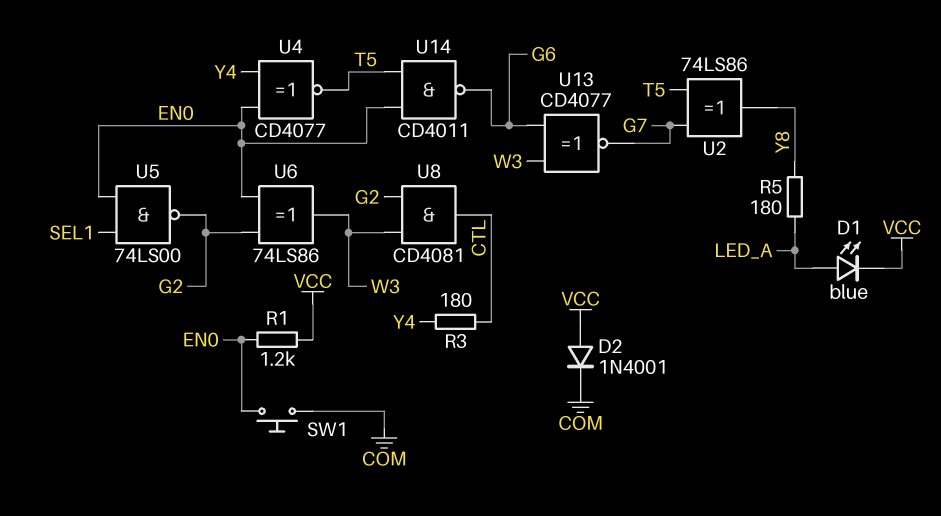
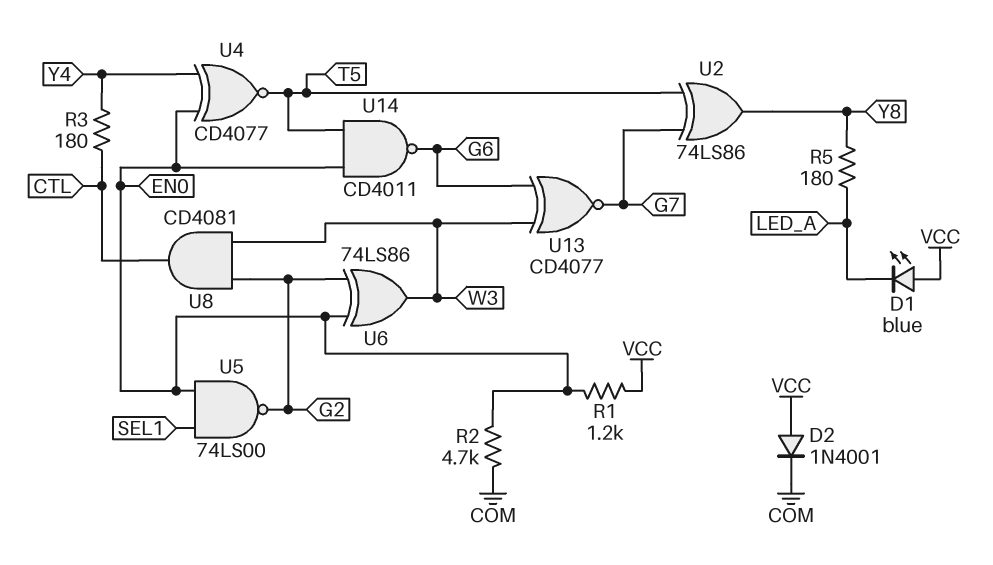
D1: LED blue (A LED_A, K VCC) -> LED blue (A VCC, K LED_A)
R2: none -> 4.7k (COM, EN0)
SW1: button (COM, EN0) -> none

